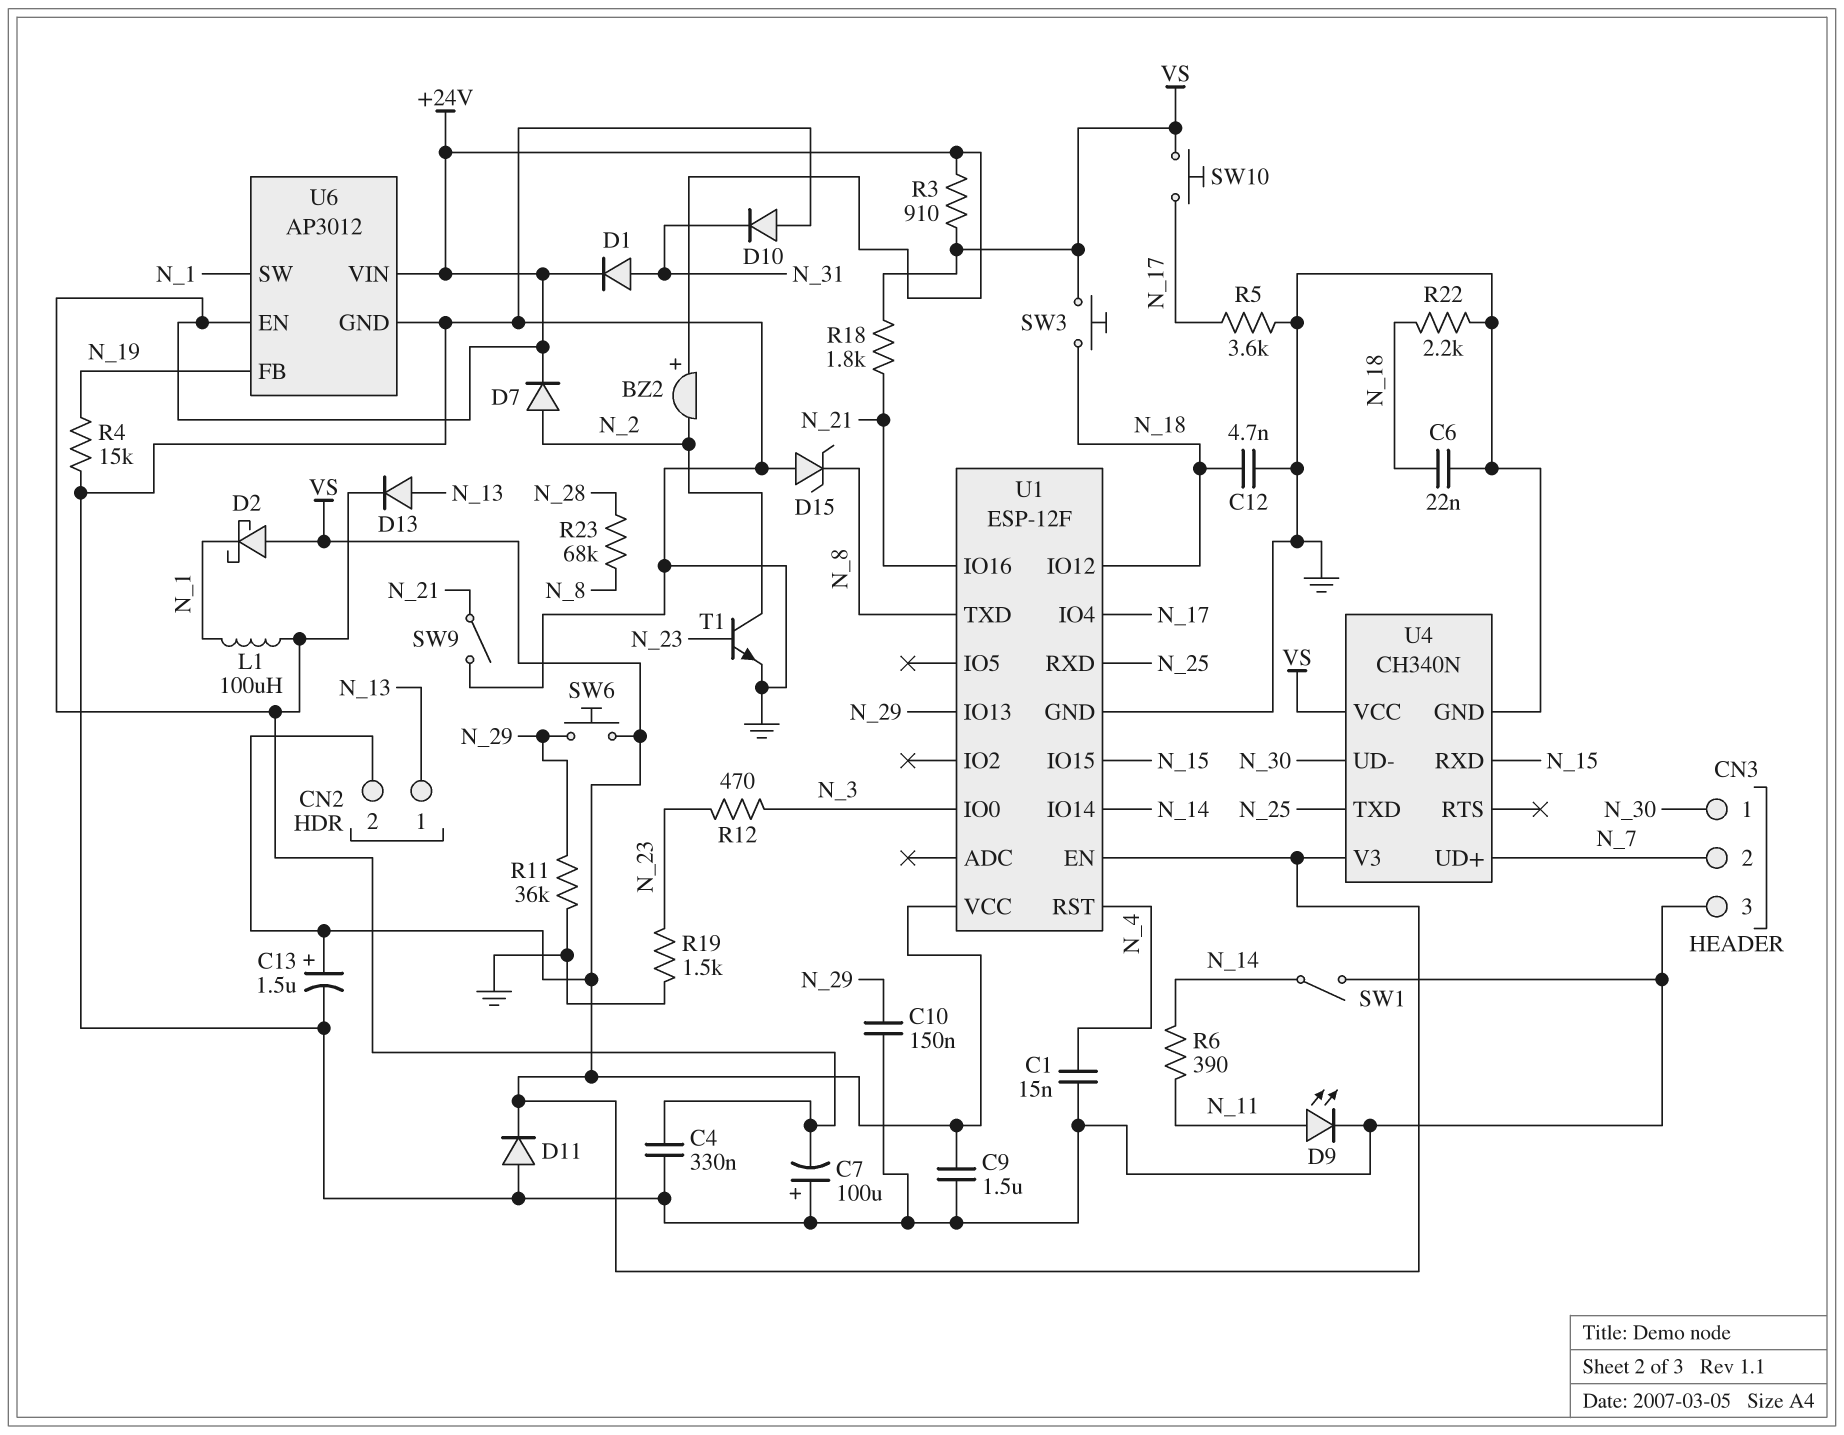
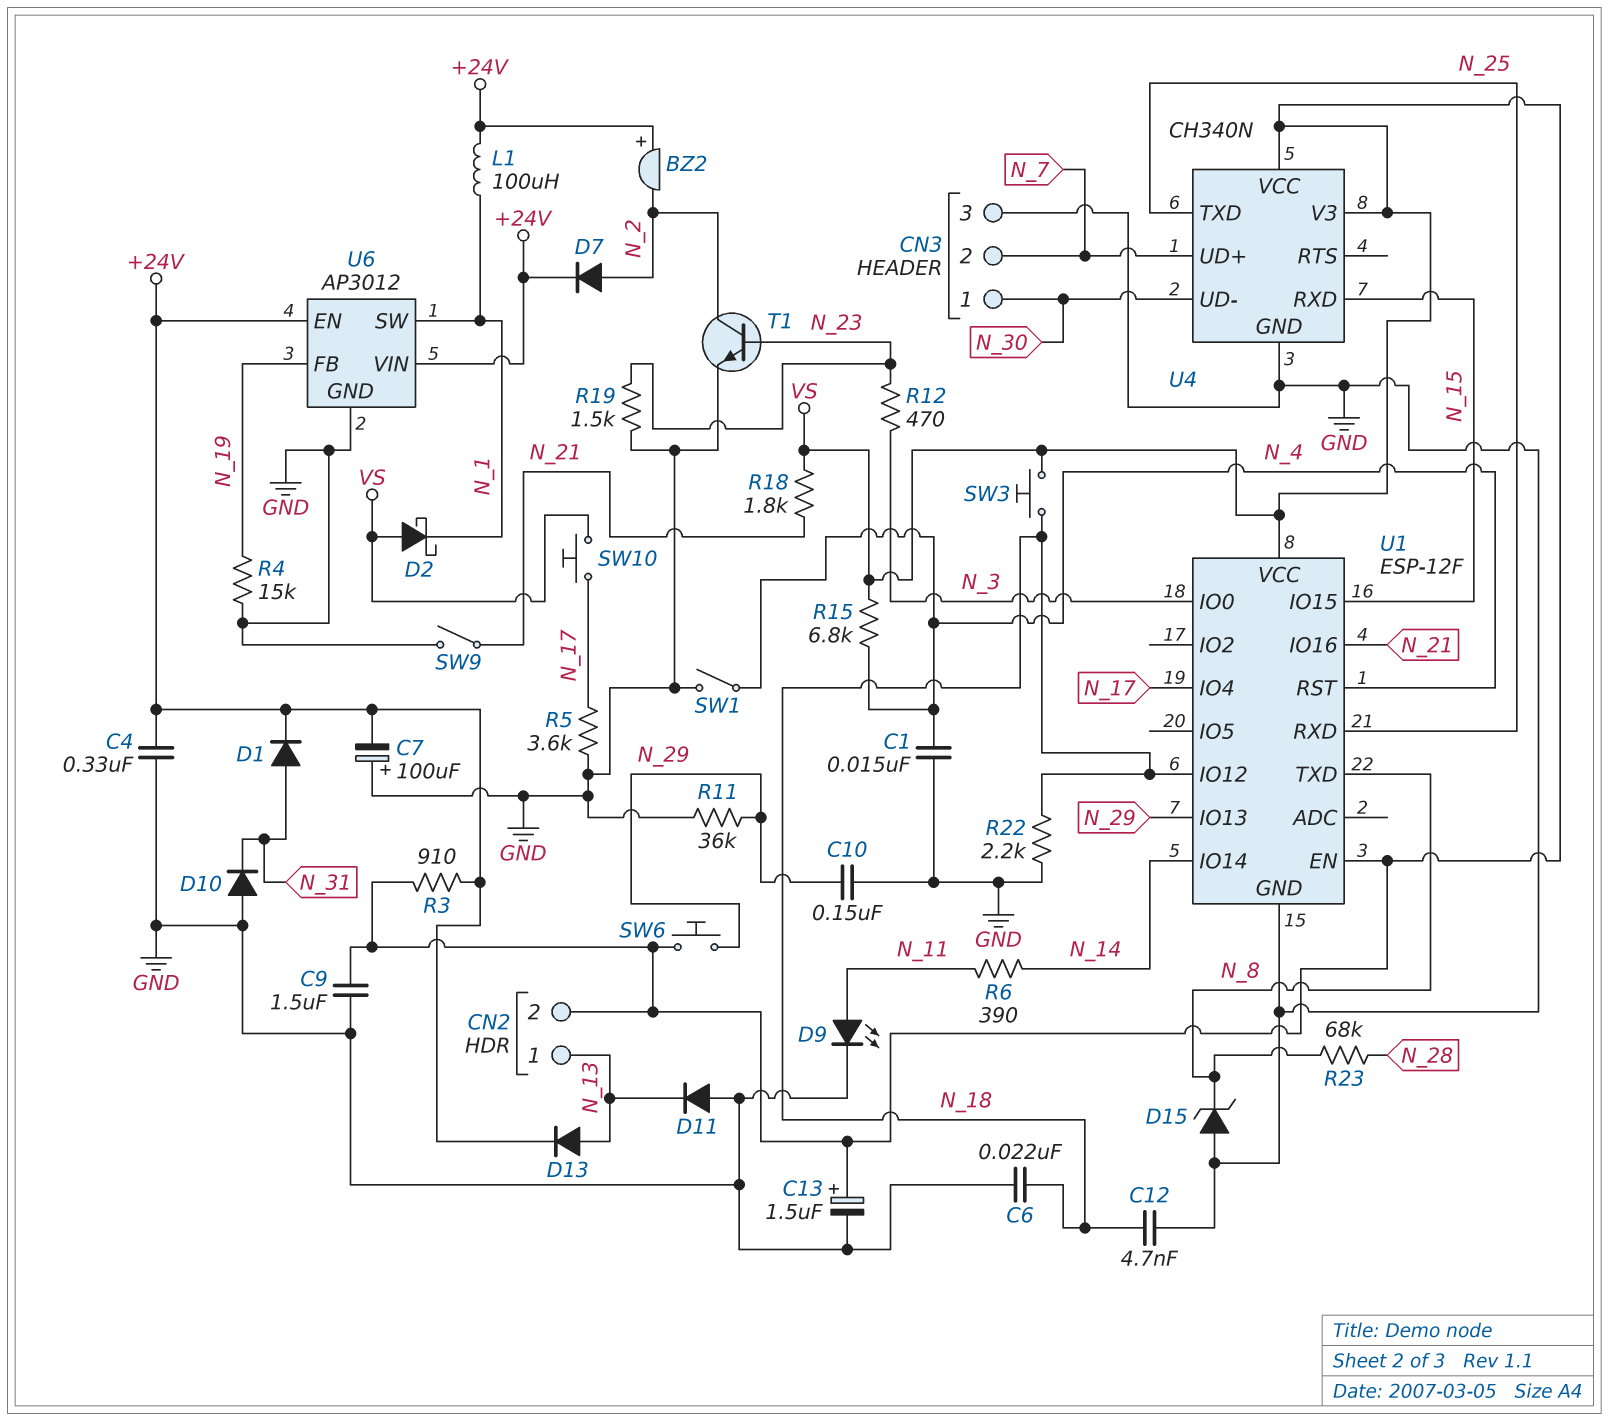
D11: diode (A GND, K VS) -> diode (A GND, K N_13)
R15: none -> 6.8k (N_4, VS)
SW1: switch (GND, N_14) -> switch (GND, N_4)

